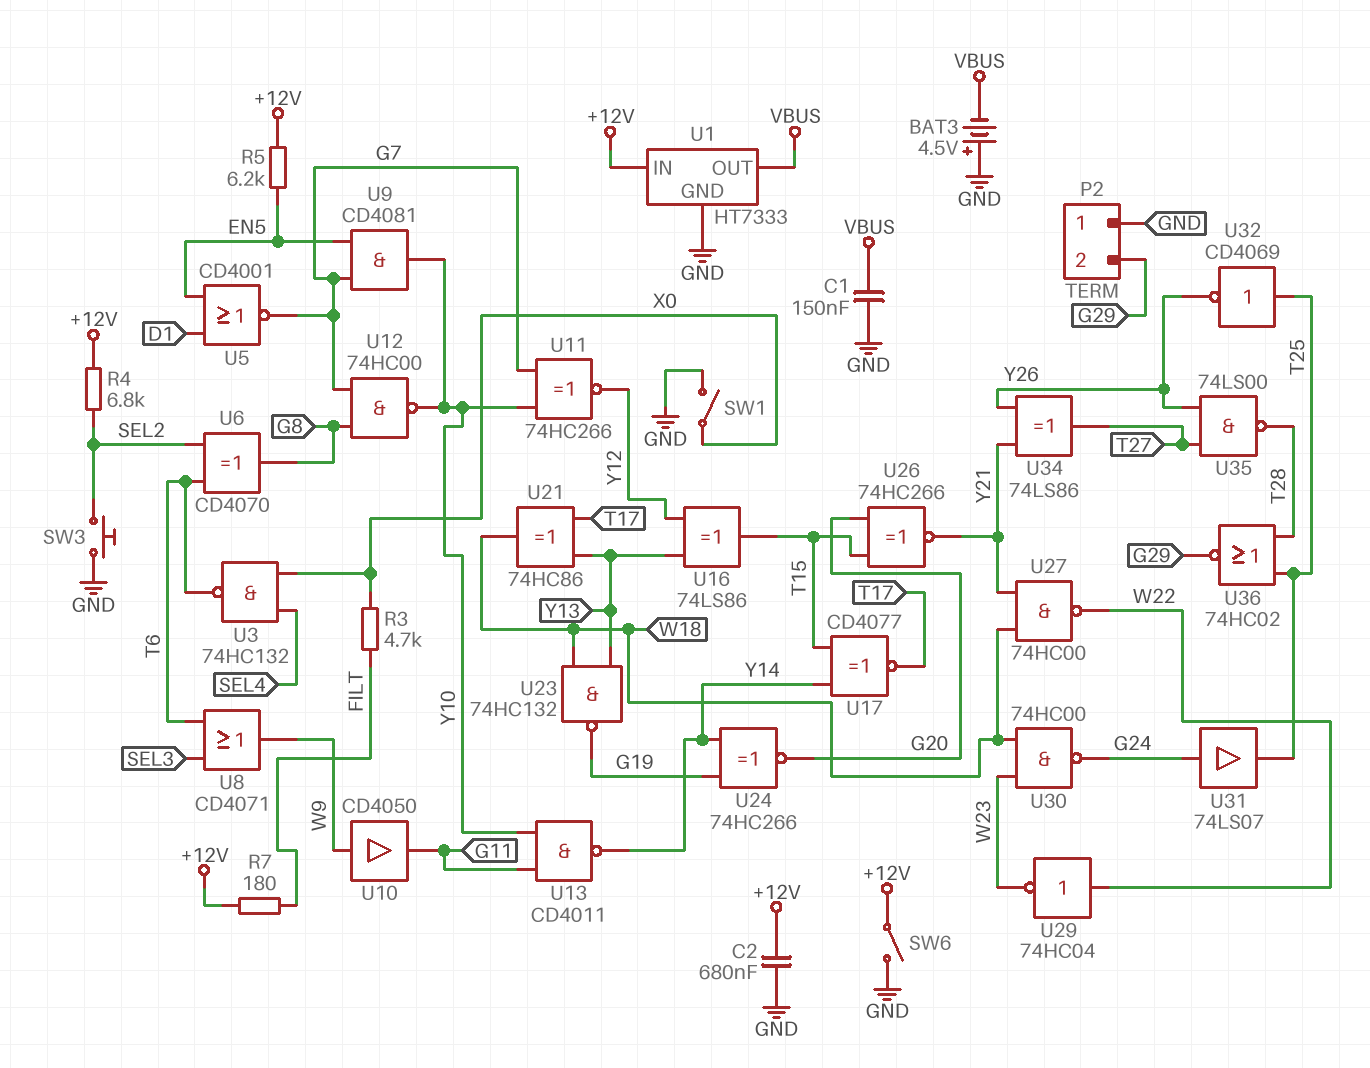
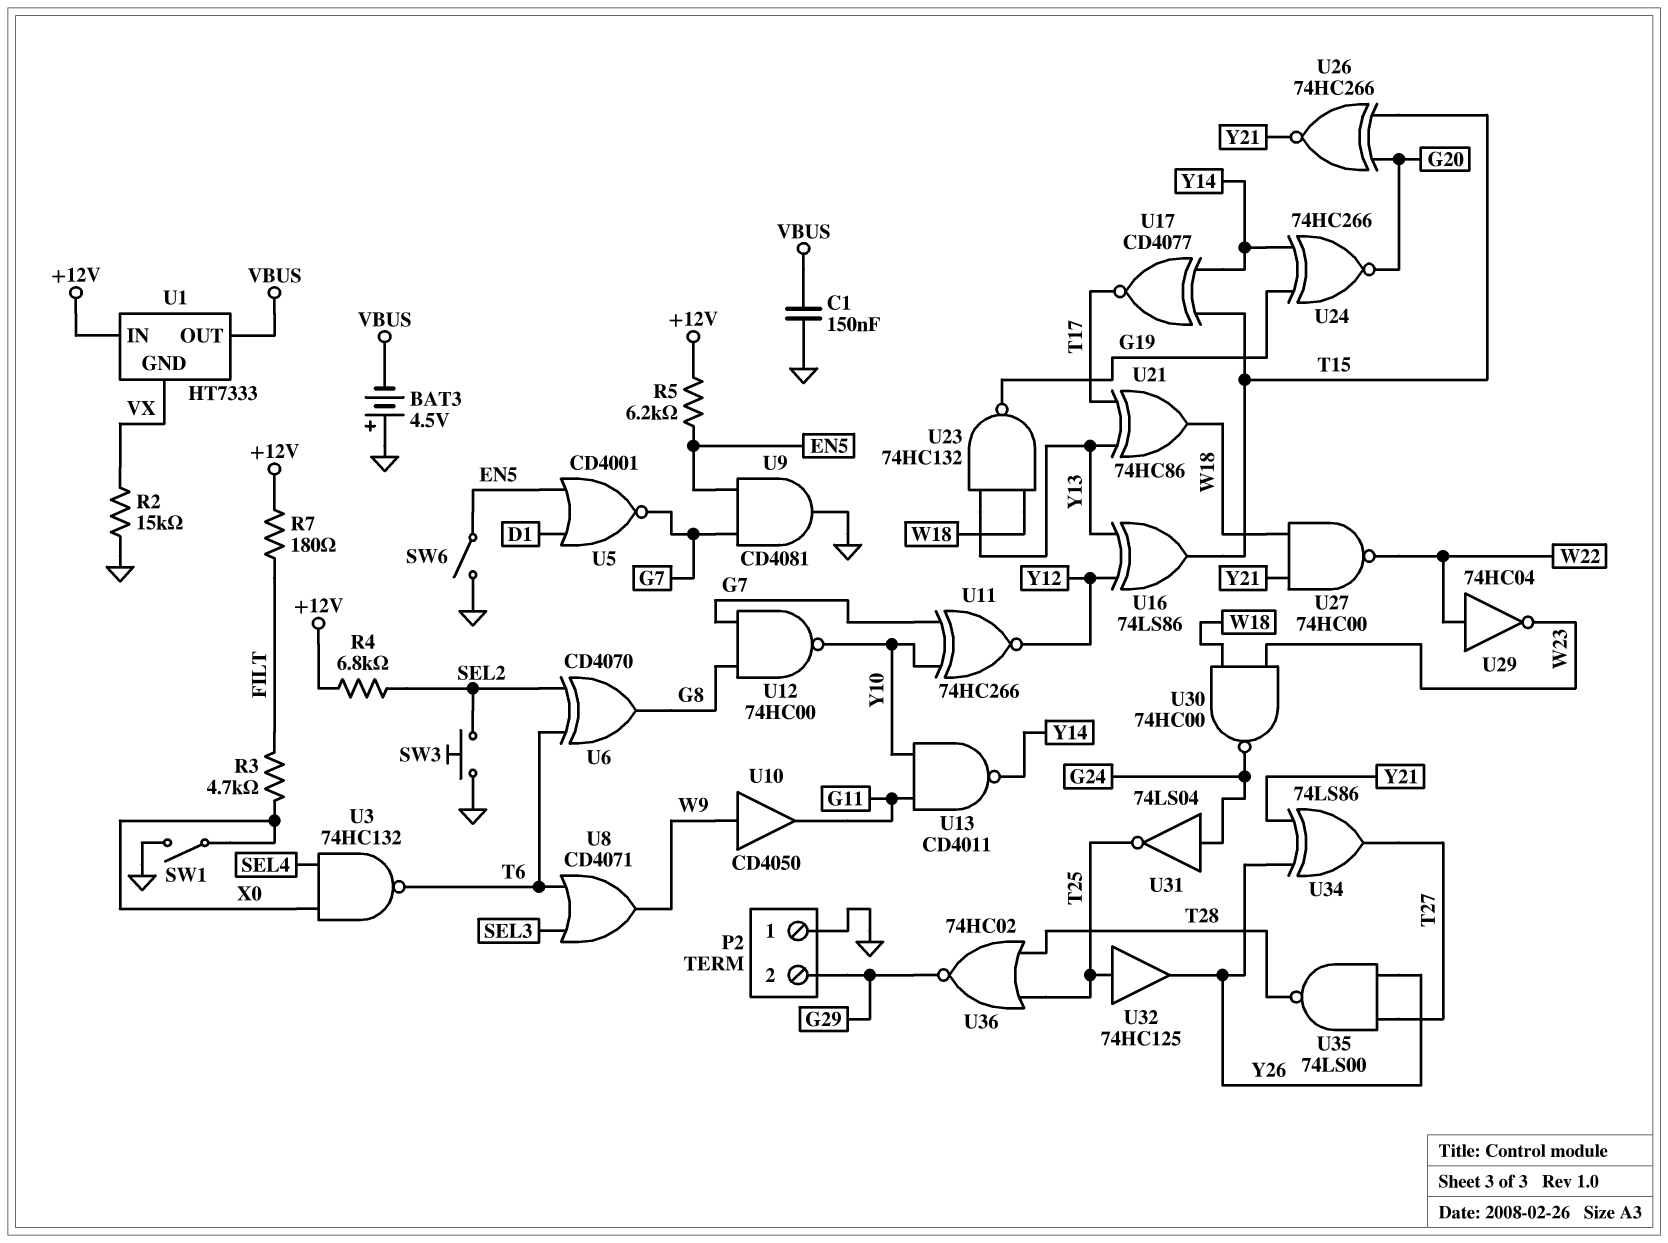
C2: 680nF (+12V, GND) -> none
R2: none -> 15k (GND, VX)
SW6: switch (+12V, GND) -> switch (EN5, GND)
U1 pin GND: GND -> VX
U9: AND CD4081 (in EN5, in G7, out Y10) -> AND CD4081 (in EN5, in G7, out GND)
U31: buffer 74LS07 (in G24, out T25) -> NOT 74LS04 (in G24, out T25)
U32: NOT CD4069 (in T25, out Y26) -> buffer 74HC125 (in T25, out Y26)

